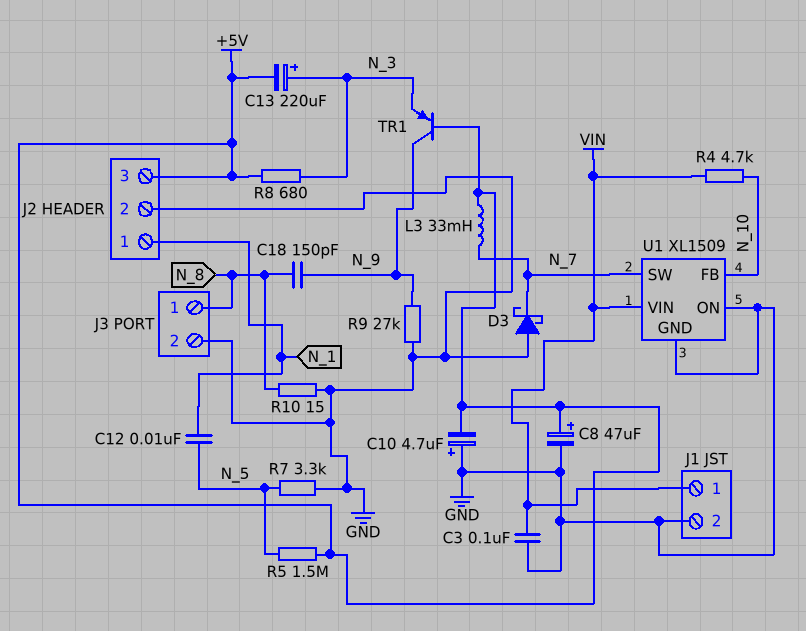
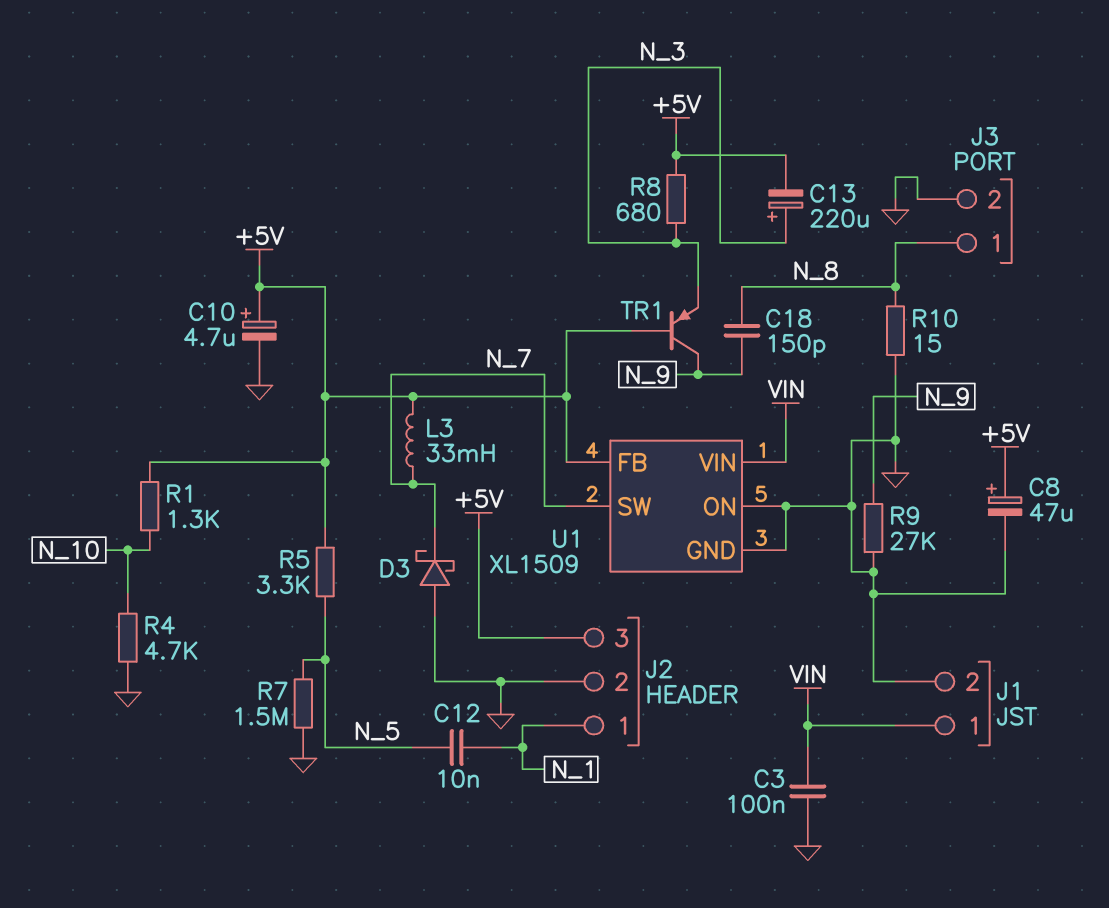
C10: 4.7uF (plus GND, minus +5V) -> 4.7uF (plus +5V, minus GND)
R1: none -> 1.3k (+5V, N_10)
R4: 4.7k (N_10, VIN) -> 4.7k (GND, N_10)
R5: 1.5M (+5V, N_5) -> 3.3k (+5V, N_5)
R7: 3.3k (GND, N_5) -> 1.5M (GND, N_5)
U1 pin FB: N_10 -> +5V

